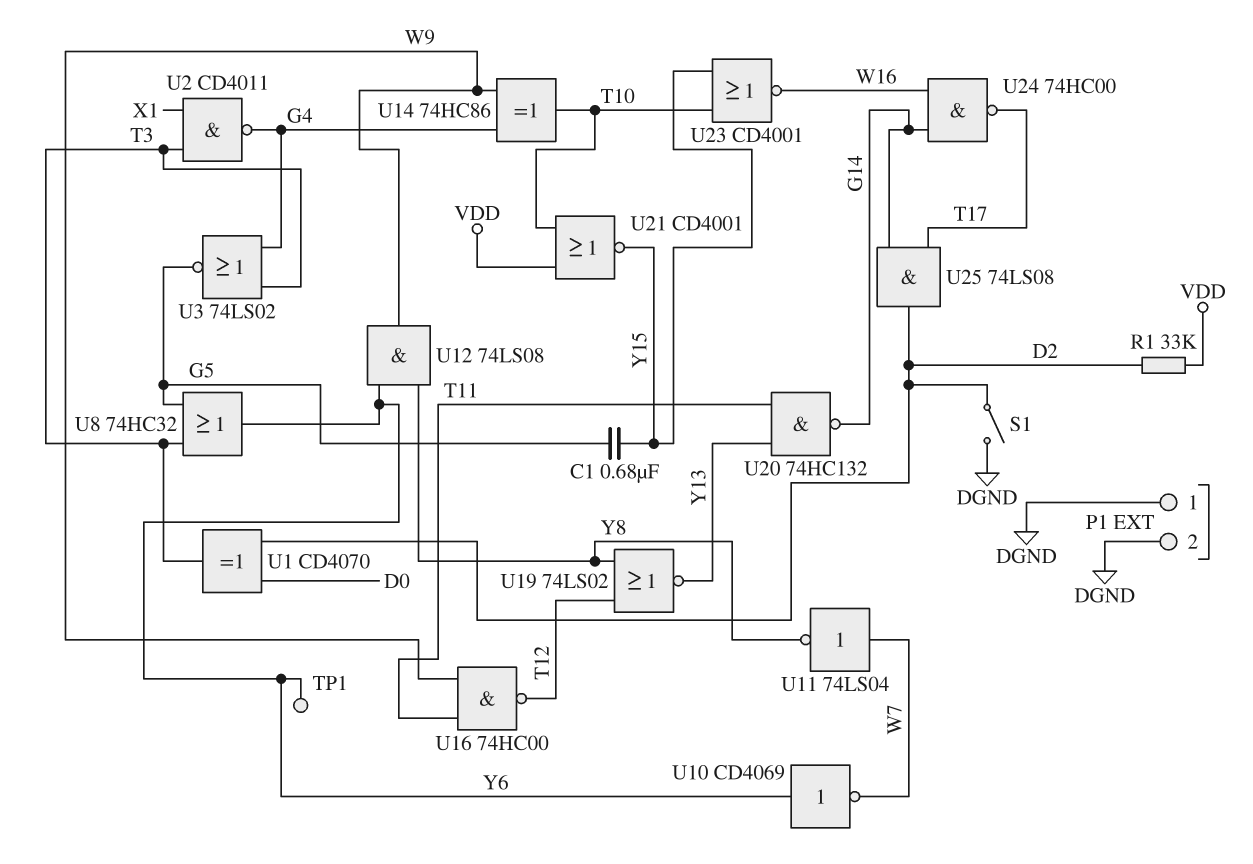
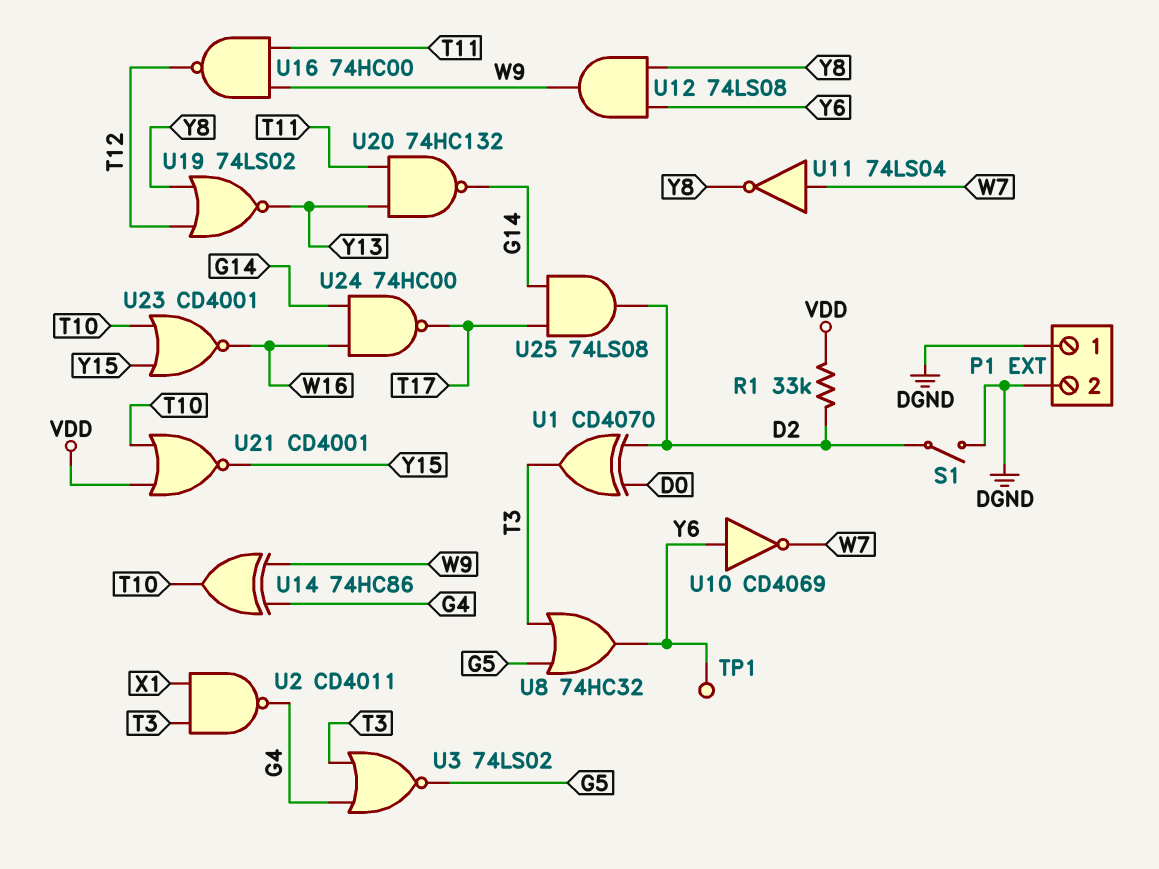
C1: 680nF (G5, Y15) -> none

